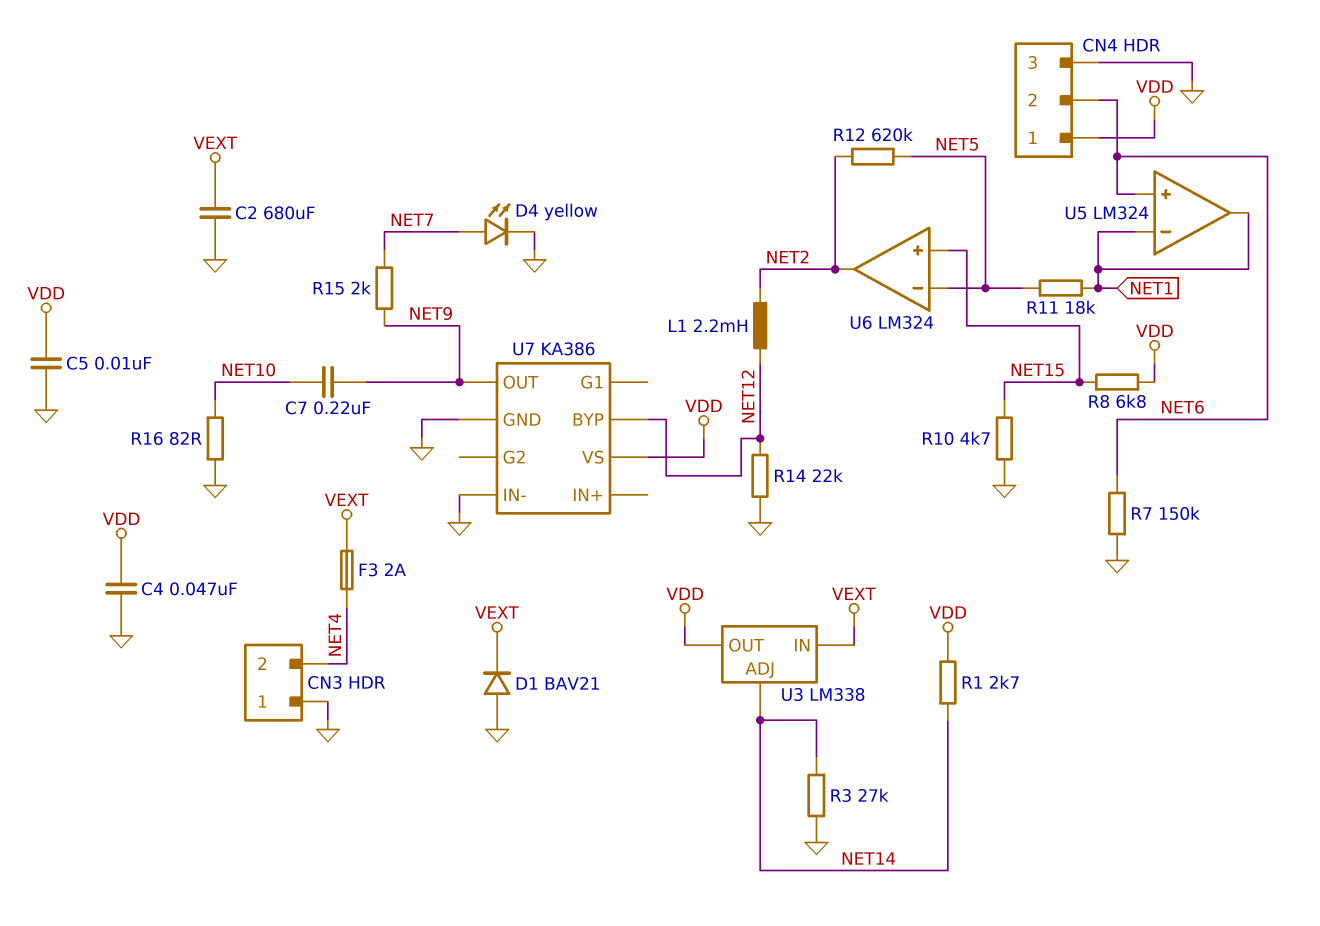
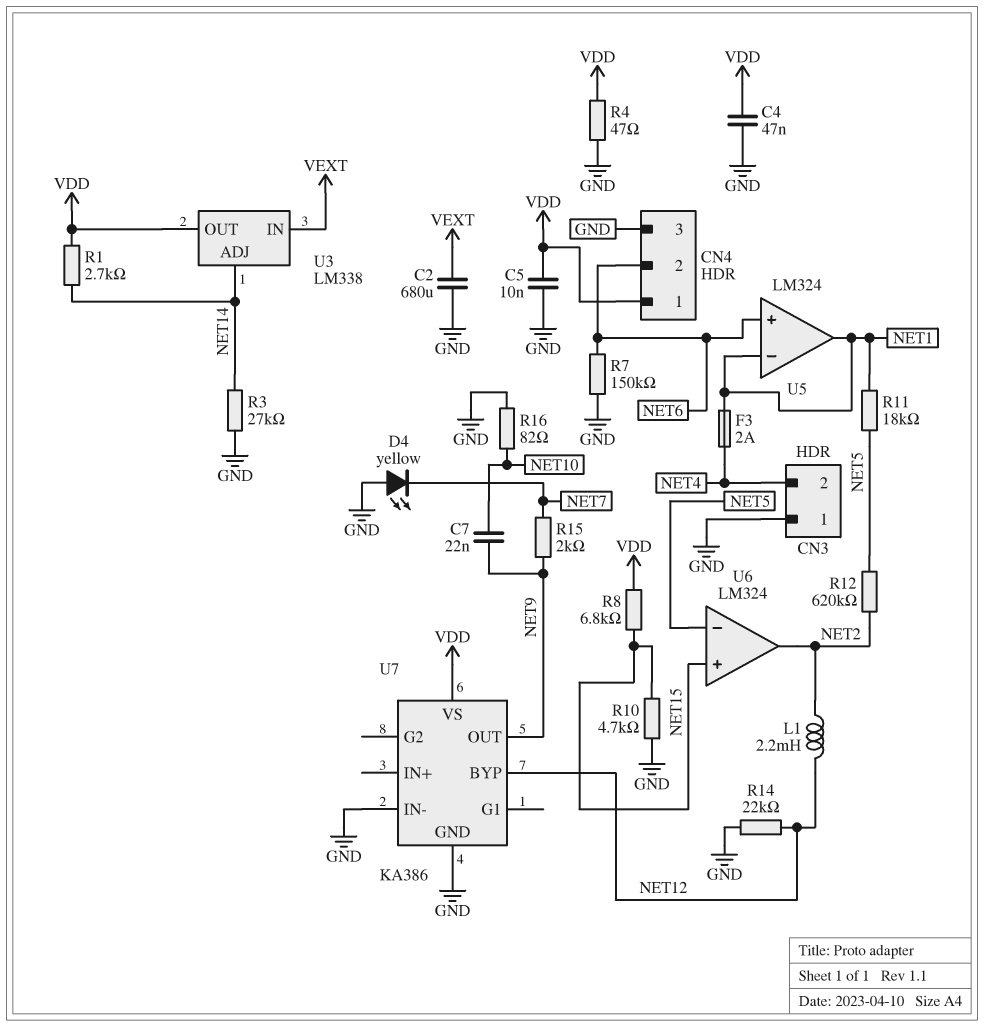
C7: 220nF (NET9, NET10) -> 22nF (NET9, NET10)
D1: diode BAV21 (A GND, K VEXT) -> none
D4: LED yellow (A NET7, K GND) -> LED yellow (A GND, K NET7)
F3: 2A (NET4, VEXT) -> 2A (NET1, NET4)
R4: none -> 47 (GND, VDD)

